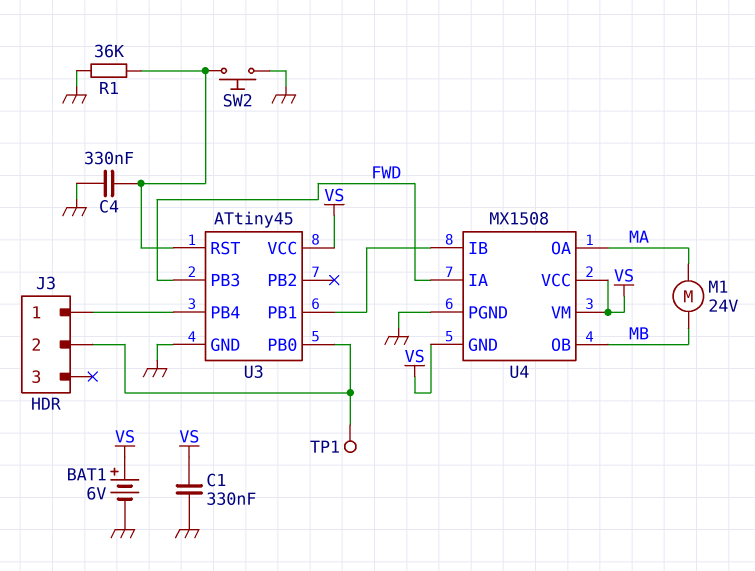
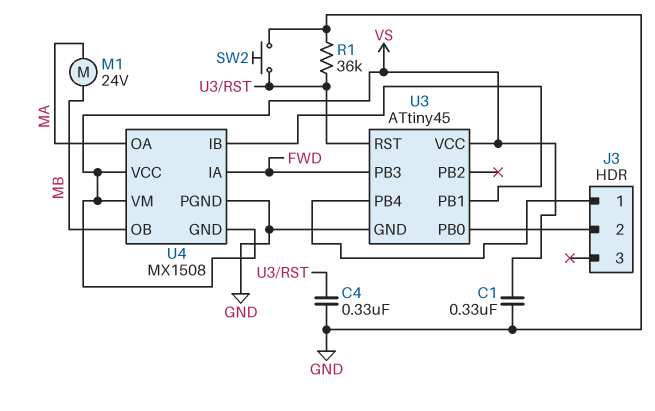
BAT1: 6V (plus VS, minus GND) -> none
TP1: test point (J3/2) -> none

